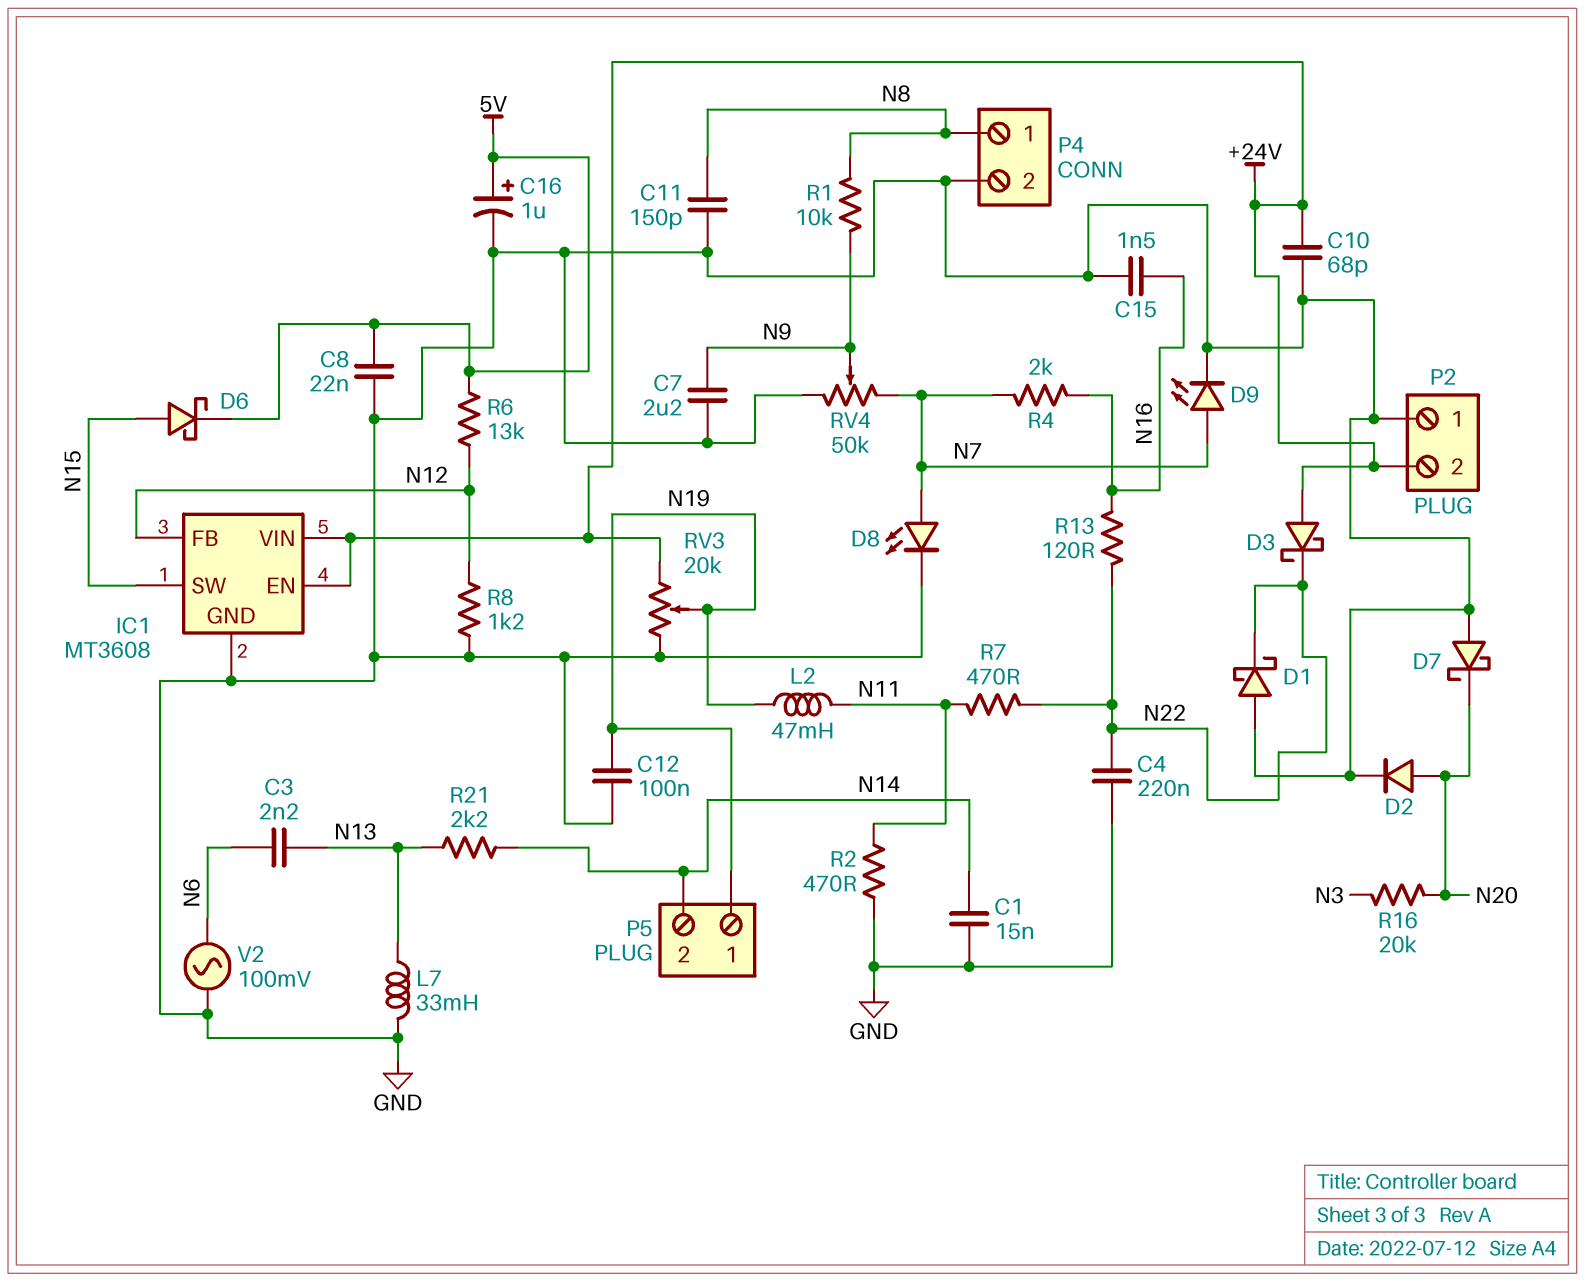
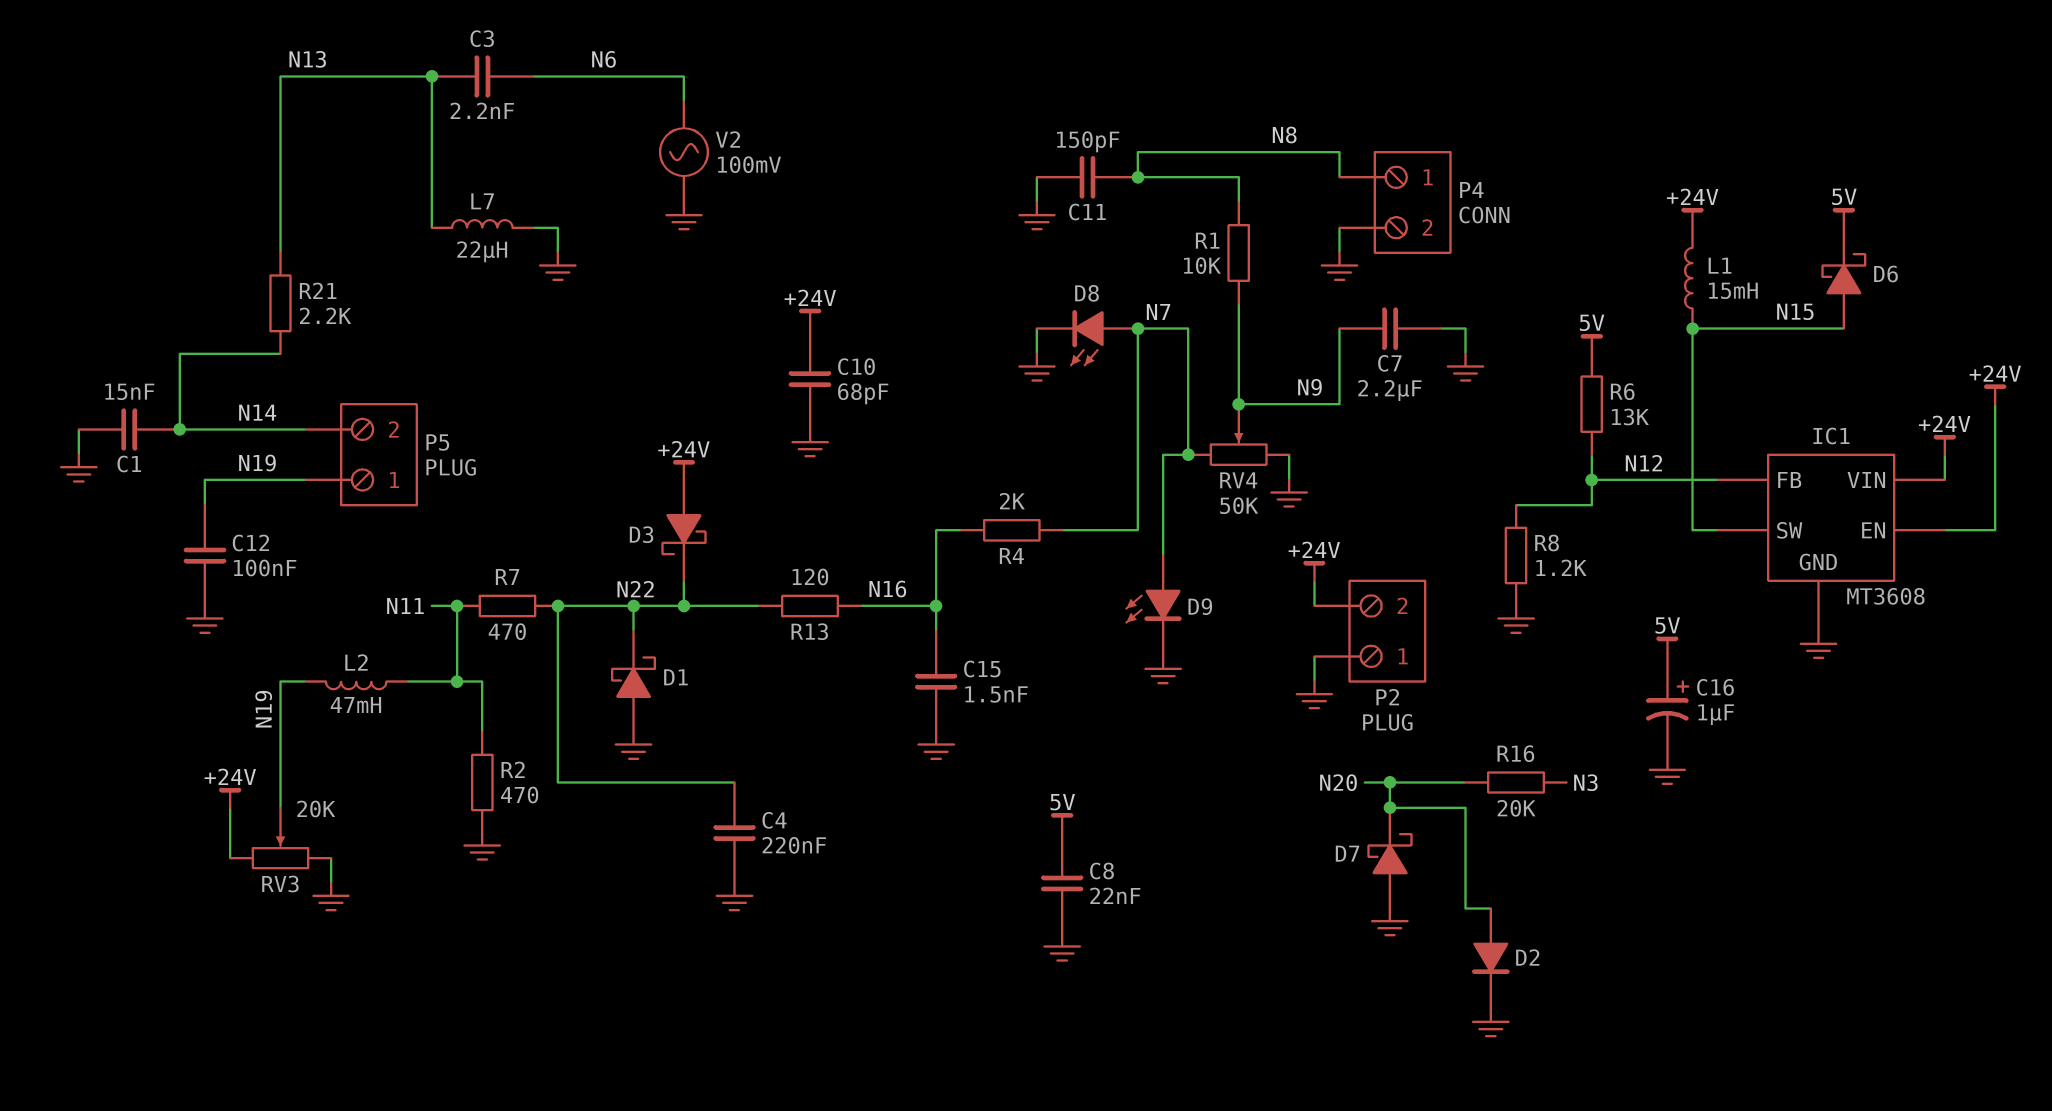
L1: none -> 15mH (+24V, N15)
L7: 33mH (GND, N13) -> 22uH (GND, N13)

